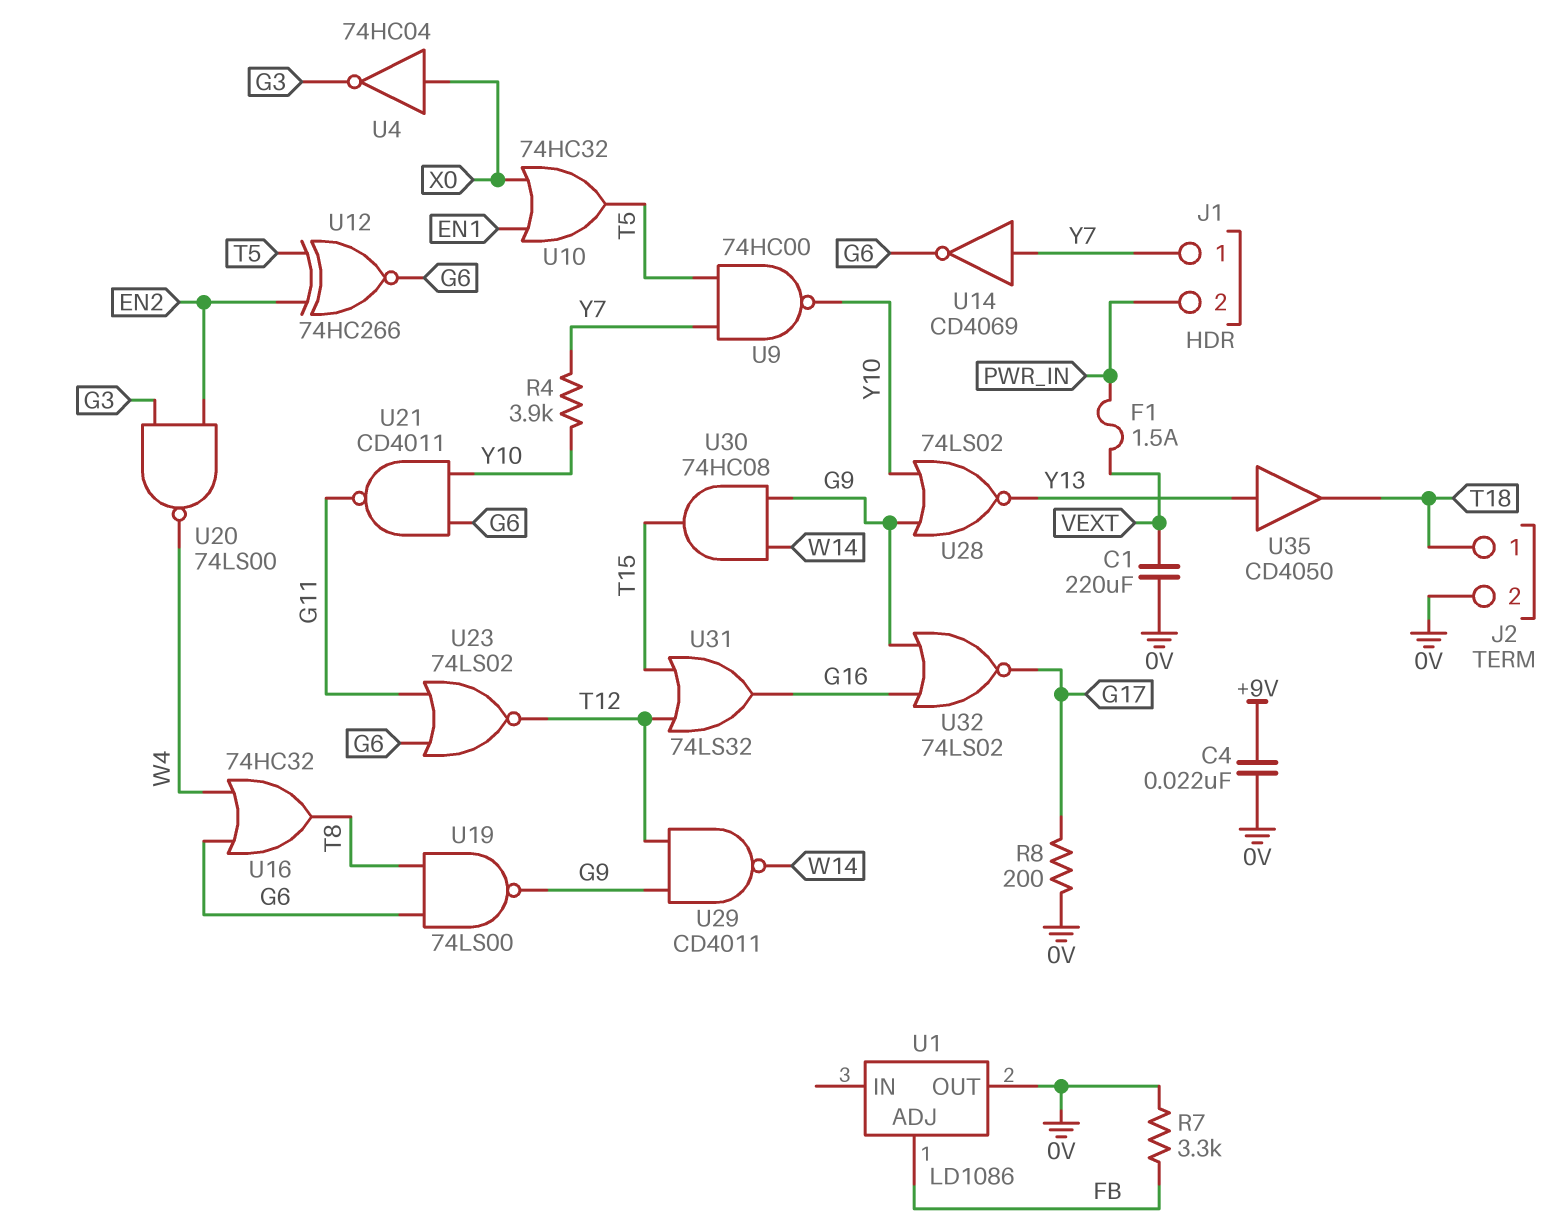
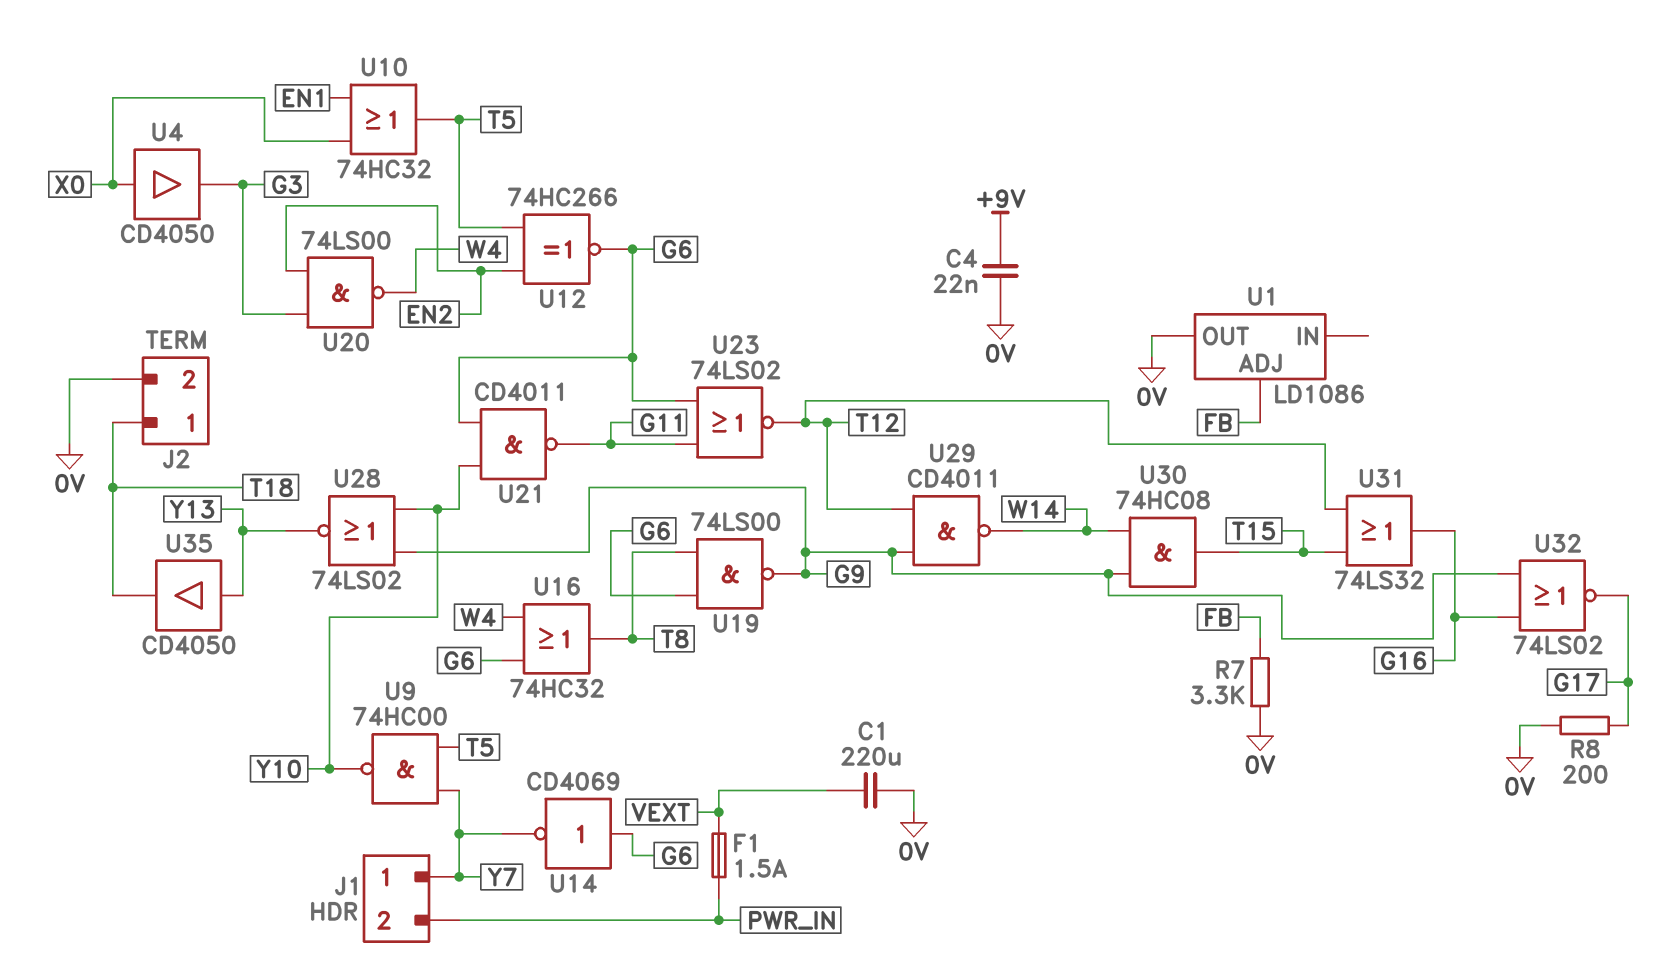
R4: 3.9k (Y7, Y10) -> none
U4: NOT 74HC04 (in X0, out G3) -> buffer CD4050 (in X0, out G3)
U14: NOT CD4069 (in Y7, out G6) -> NOT CD4069 (in G6, out Y7)

